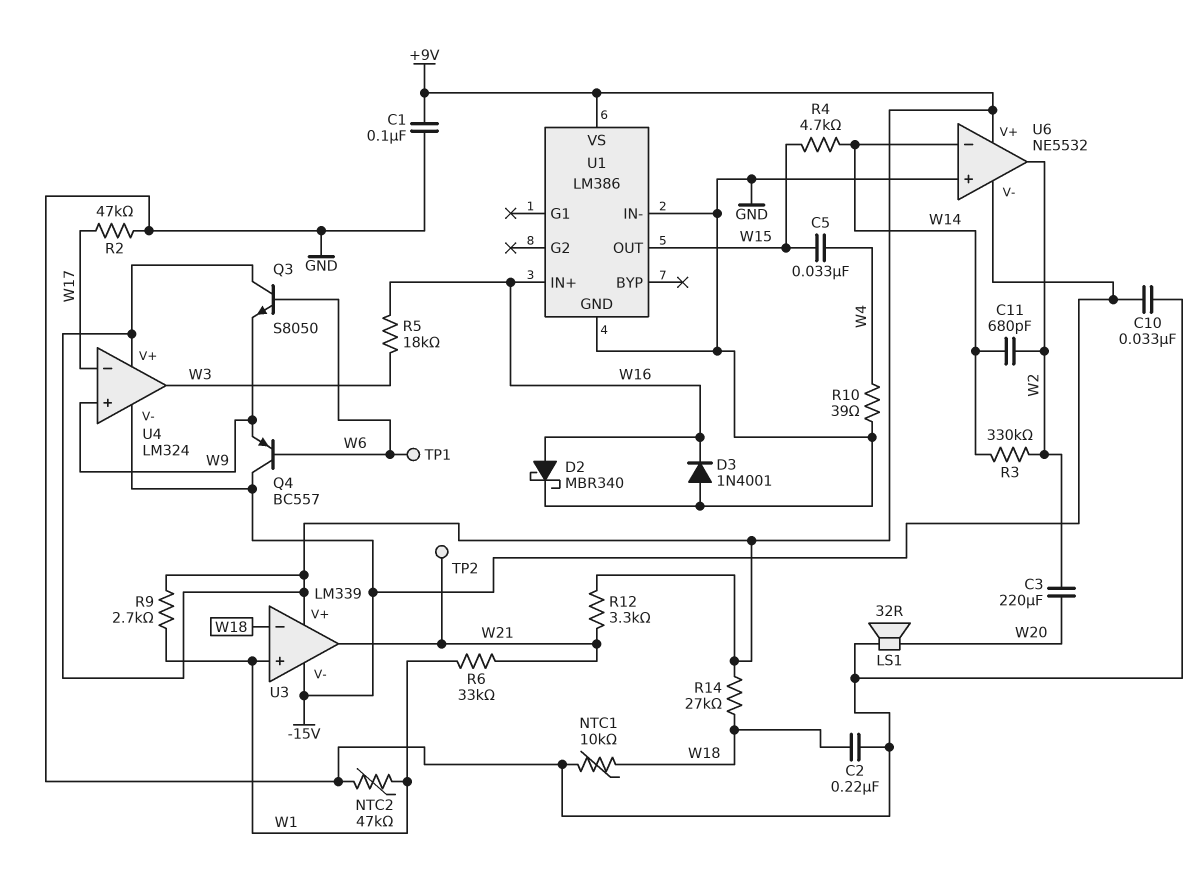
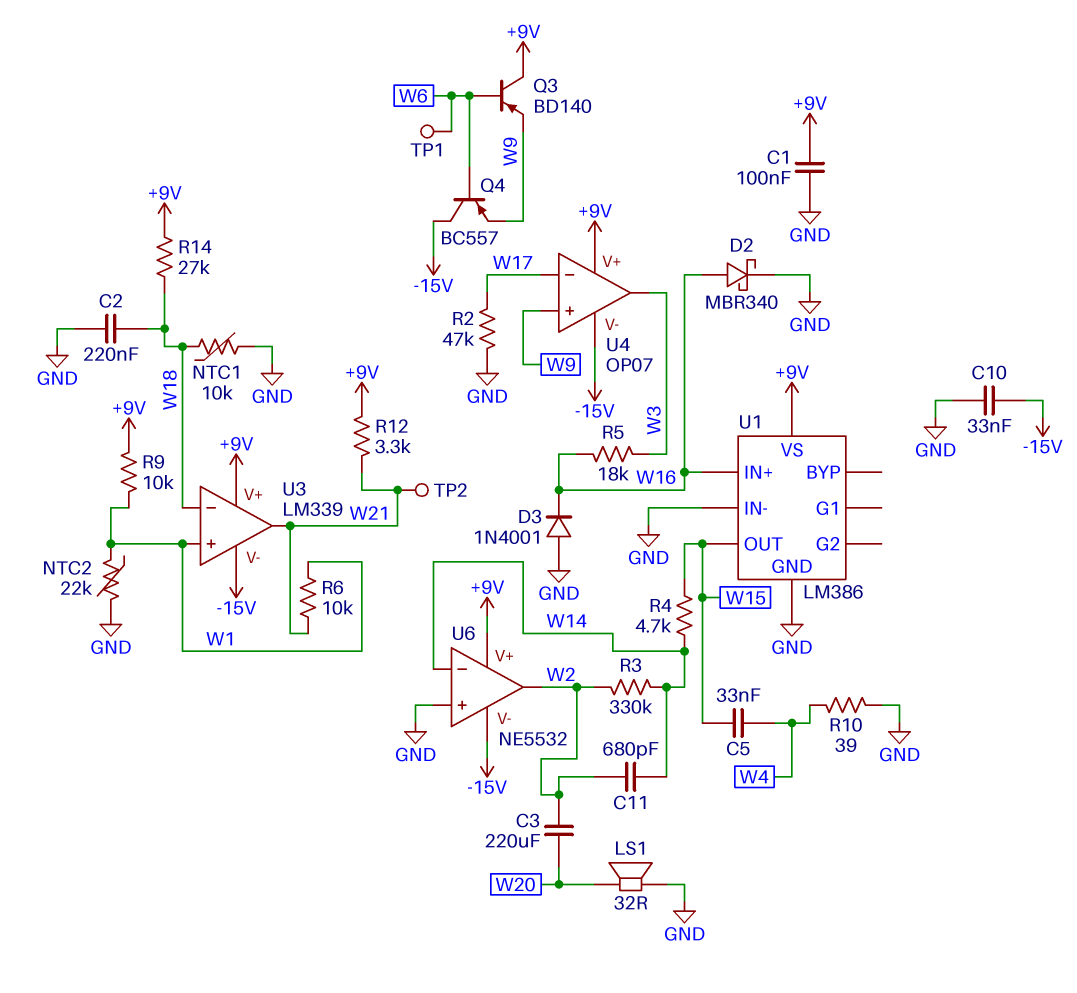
NTC2: 47k (GND, W1) -> 22k (GND, W1)
Q3: NPN S8050 (B W6, C +9V, E W9) -> PNP BD140 (B W6, C +9V, E W9)
R6: 33k (W1, W21) -> 10k (W1, W21)
R9: 2.7k (+9V, W1) -> 10k (+9V, W1)
U4: LM324 -> OP07

